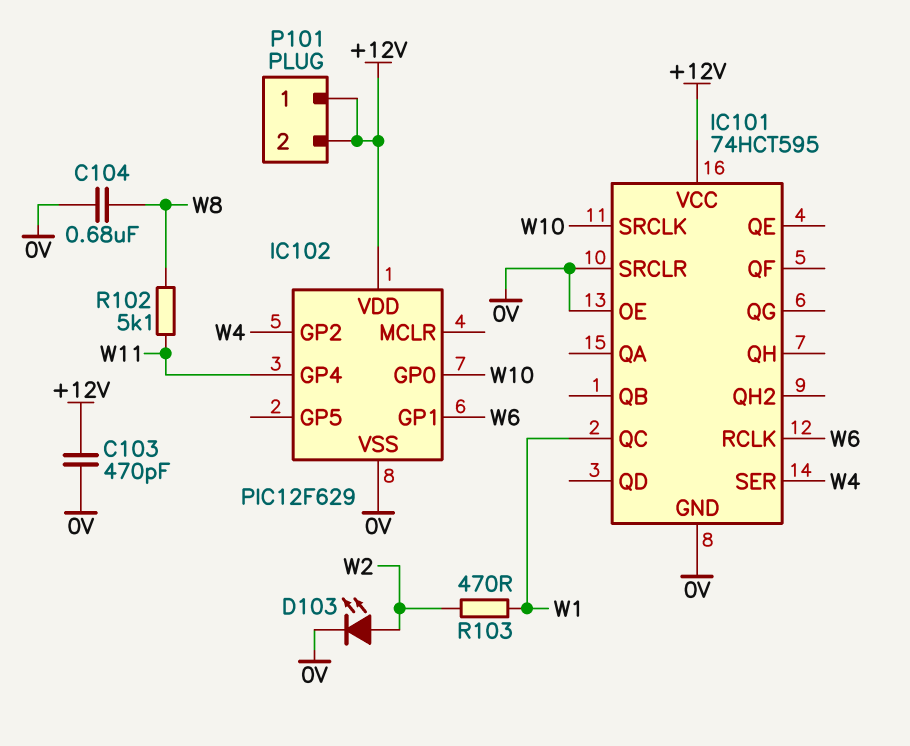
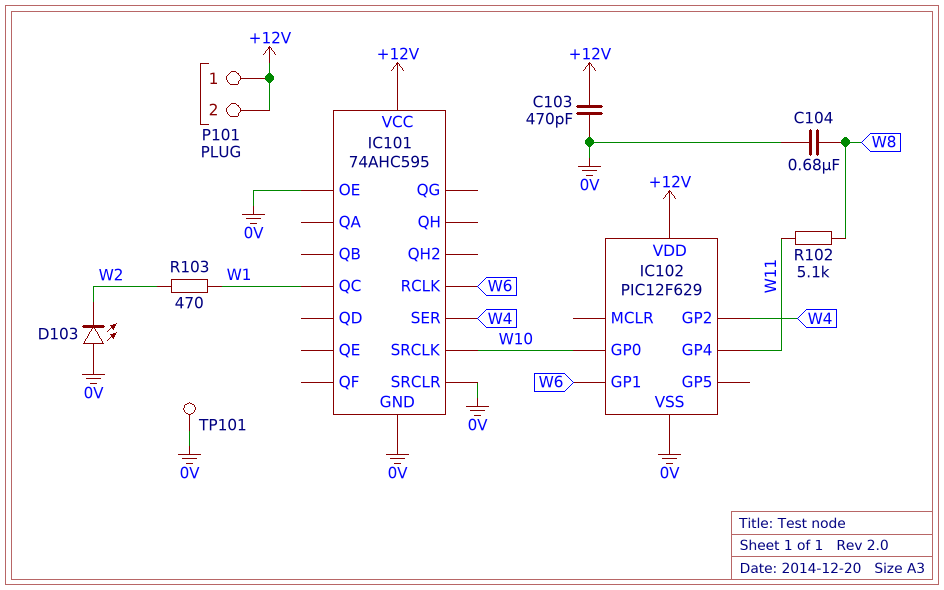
D103: LED (A W2, K 0V) -> LED (A 0V, K W2)
IC101: 74HCT595 -> 74AHC595
TP101: none -> test point (0V)

